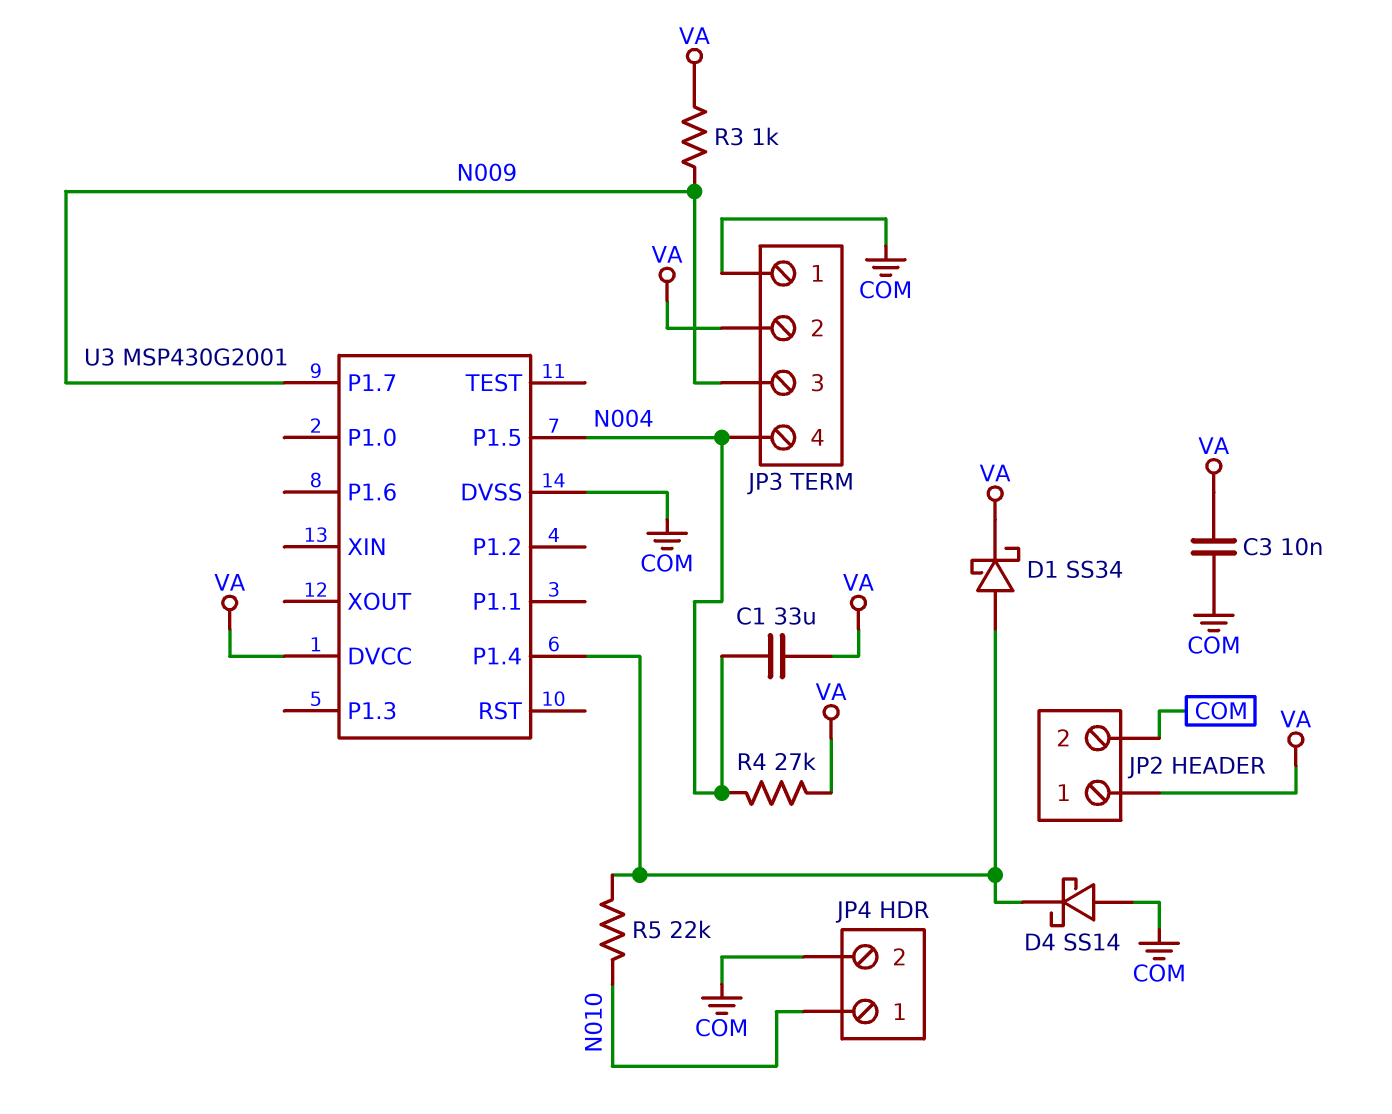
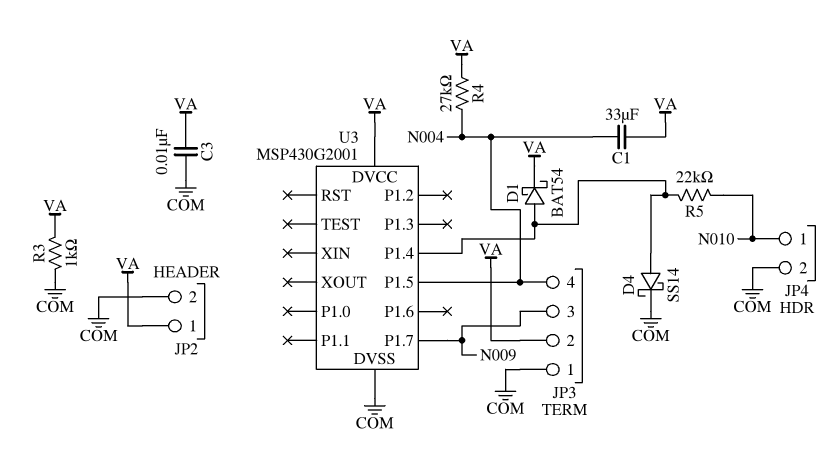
D1: schottky SS34 (A U3/P1.4, K VA) -> schottky BAT54 (A U3/P1.4, K VA)
D4: schottky SS14 (A COM, K U3/P1.4) -> schottky SS14 (A U3/P1.4, K COM)
R3: 1k (N009, VA) -> 1k (COM, VA)

